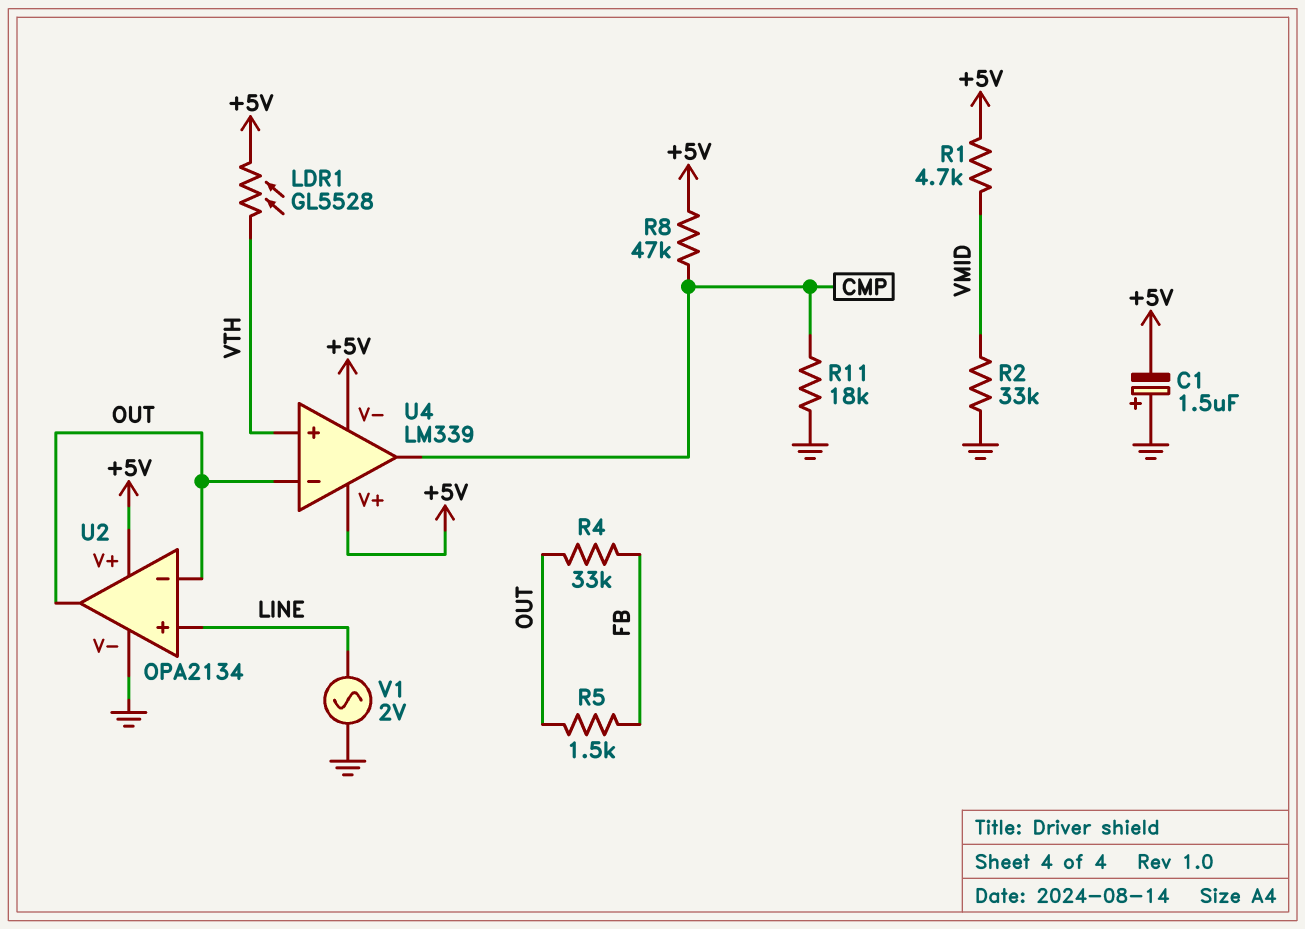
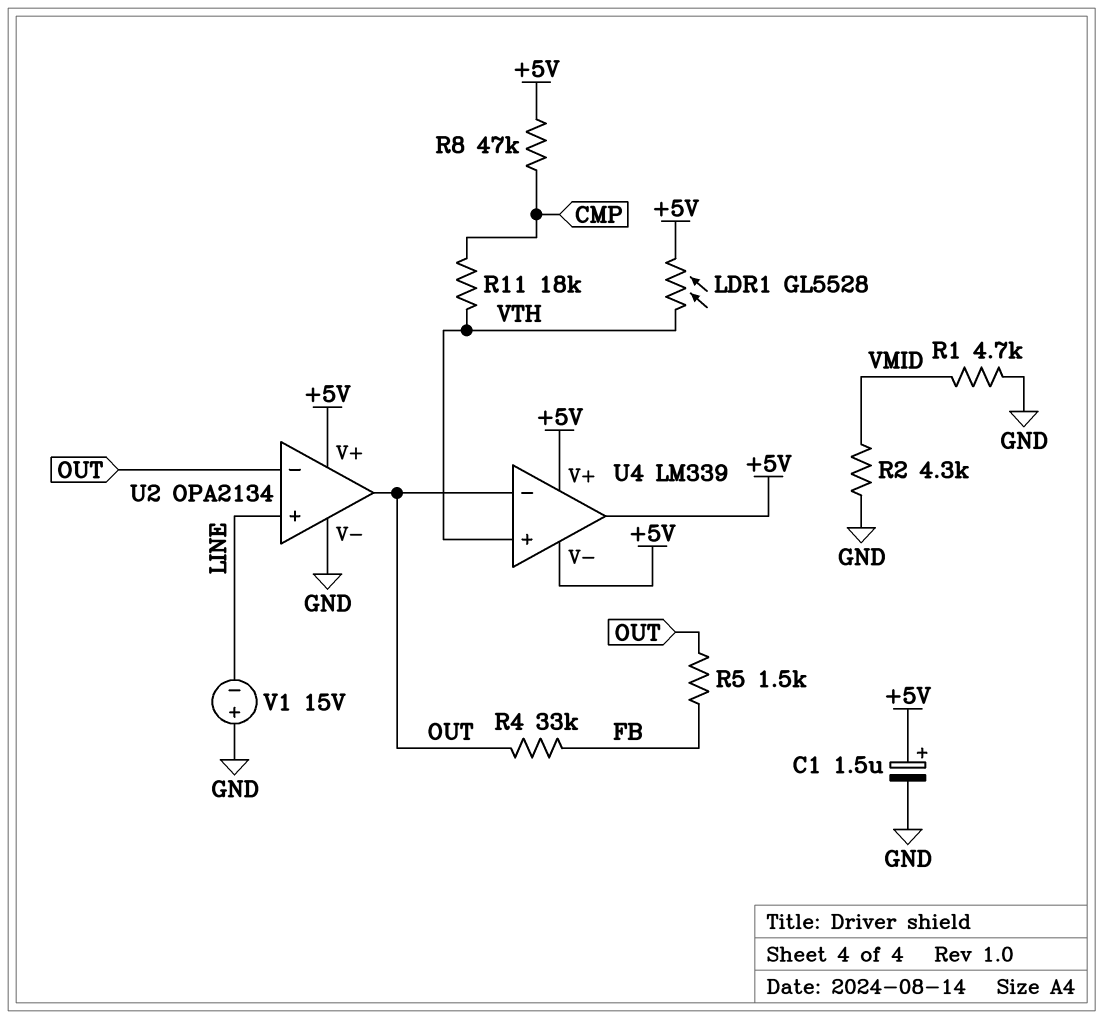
C1: 1.5uF (plus GND, minus +5V) -> 1.5uF (plus +5V, minus GND)
R1: 4.7k (+5V, VMID) -> 4.7k (GND, VMID)
R2: 33k (GND, VMID) -> 4.3k (GND, VMID)
R11: 18k (CMP, GND) -> 18k (CMP, VTH)
U4 pin out: CMP -> +5V
V1: AC 2V (GND, LINE) -> 15V (plus GND, minus LINE)

